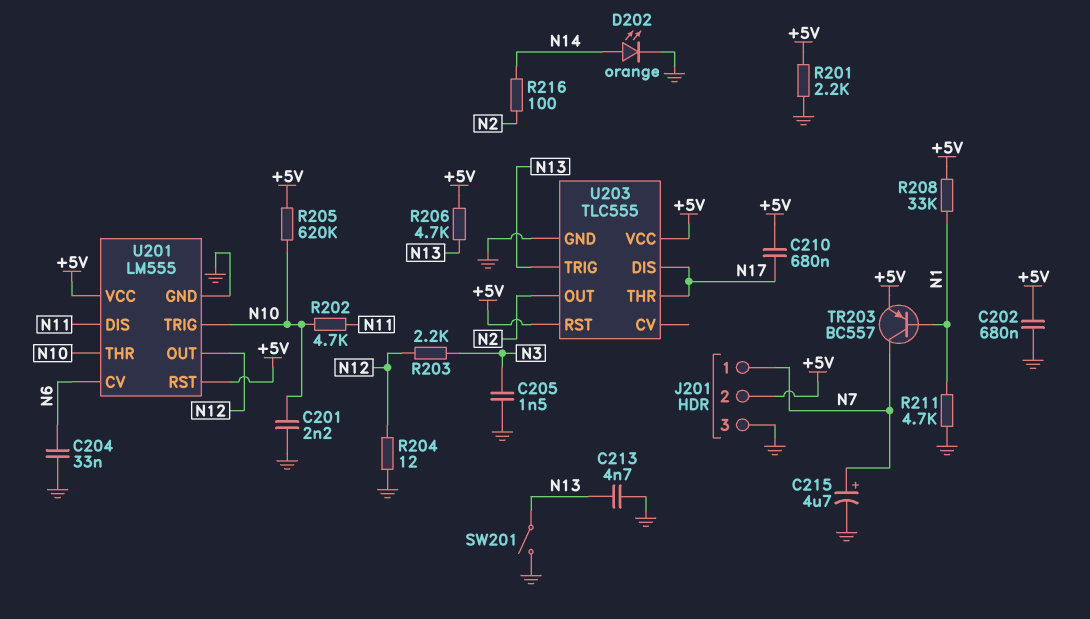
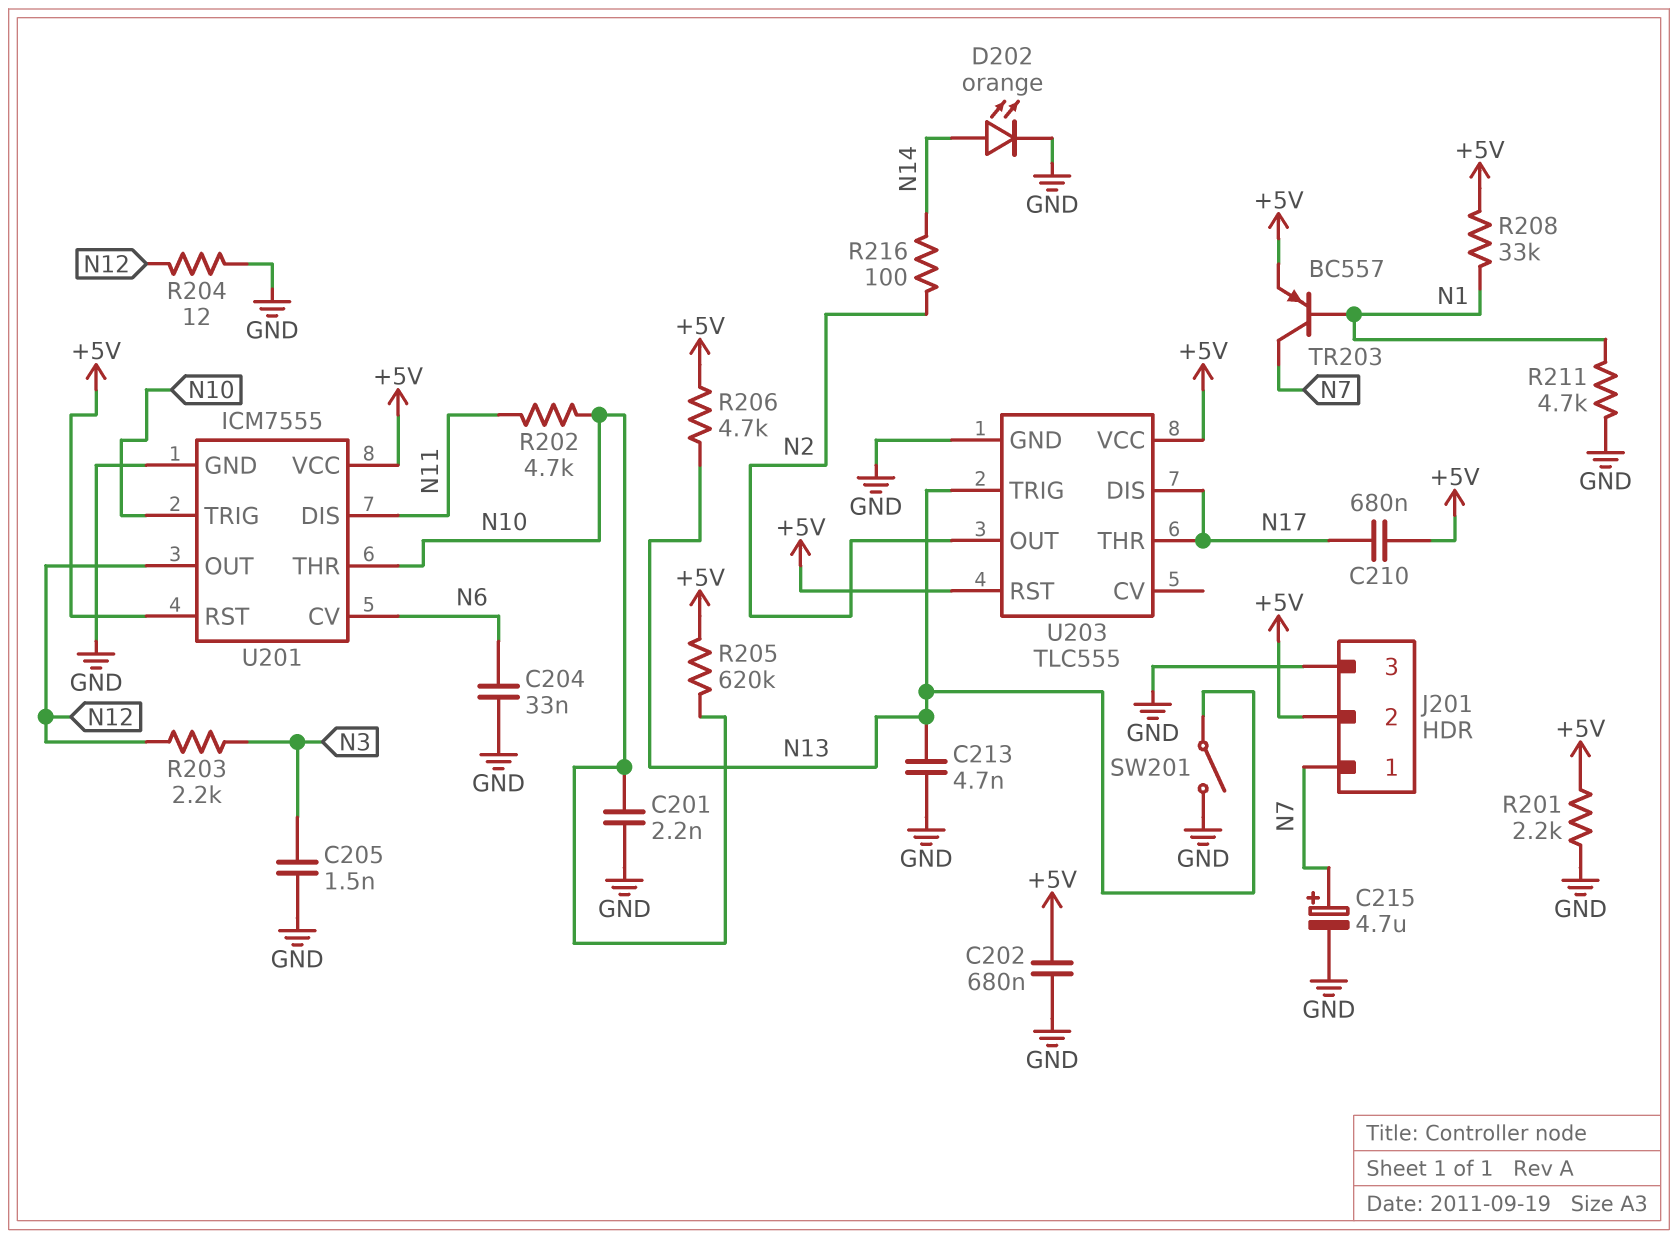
U201: LM555 -> ICM7555

